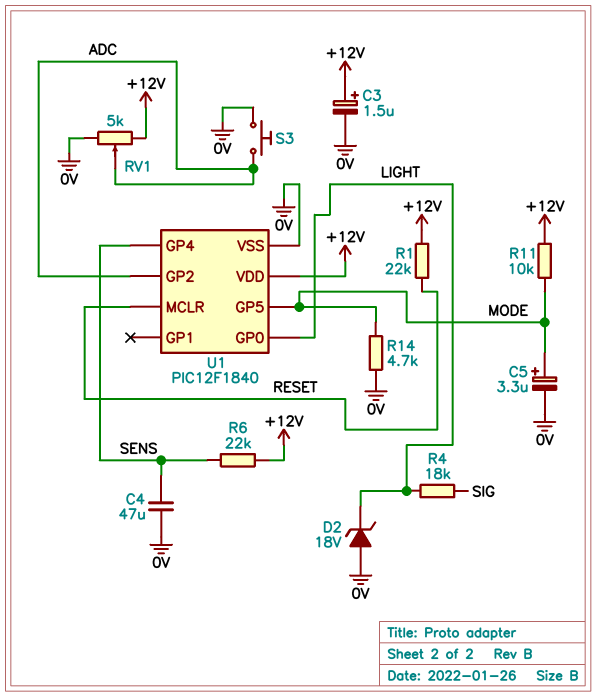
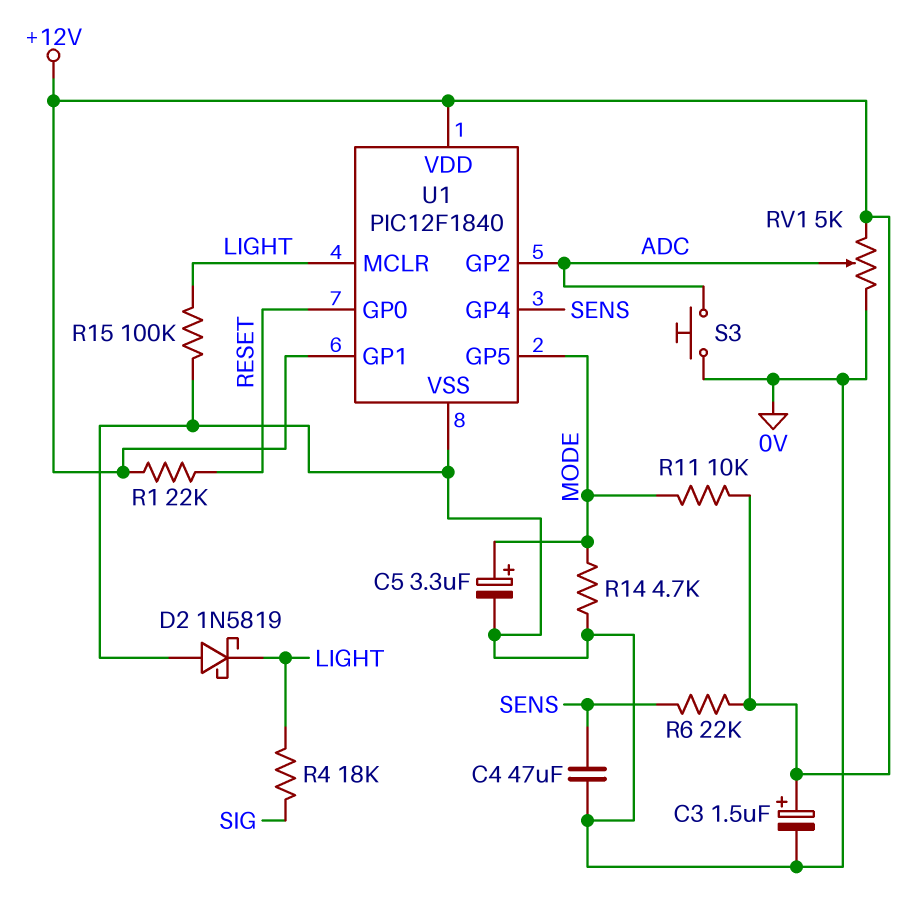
D2: zener 18V (A 0V, K LIGHT) -> schottky 1N5819 (A 0V, K LIGHT)
R15: none -> 100k (0V, LIGHT)
U1 pin GP0: LIGHT -> RESET
U1 pin GP1: none -> +12V
U1 pin MCLR: RESET -> LIGHT

